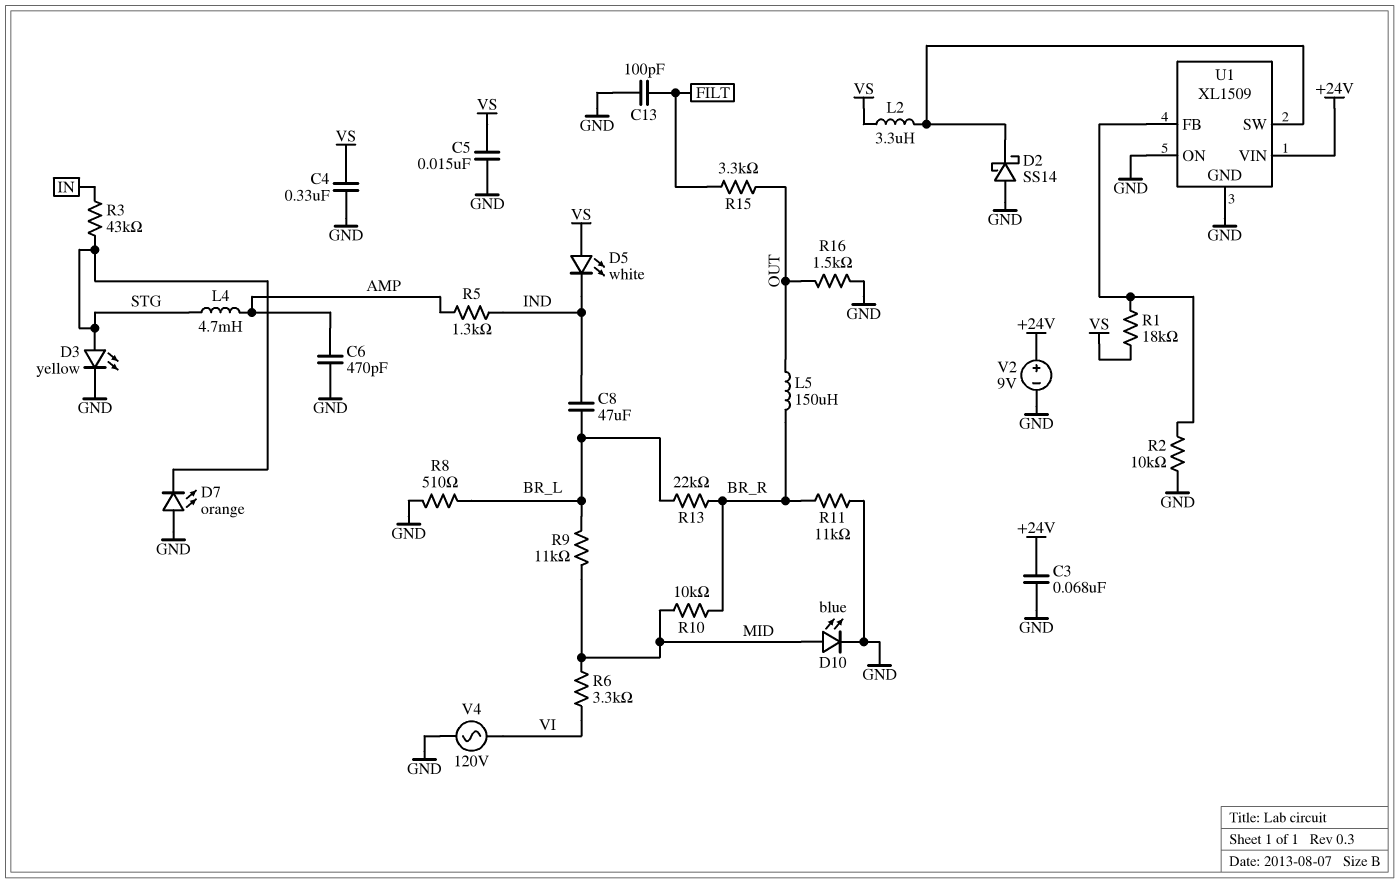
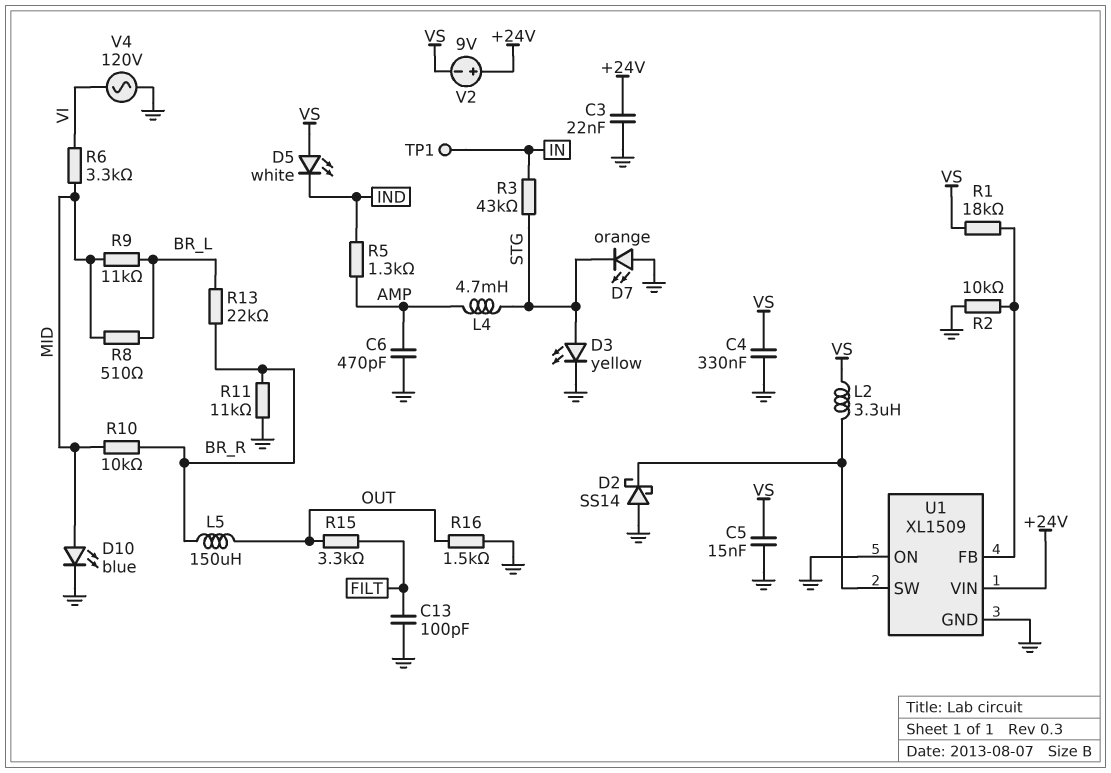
C3: 68nF (+24V, GND) -> 22nF (+24V, GND)
C8: 47uF (BR_L, IND) -> none
R8: 510 (BR_L, GND) -> 510 (BR_L, MID)
TP1: none -> test point (IN)
V2: 9V (plus +24V, minus GND) -> 9V (plus +24V, minus VS)

